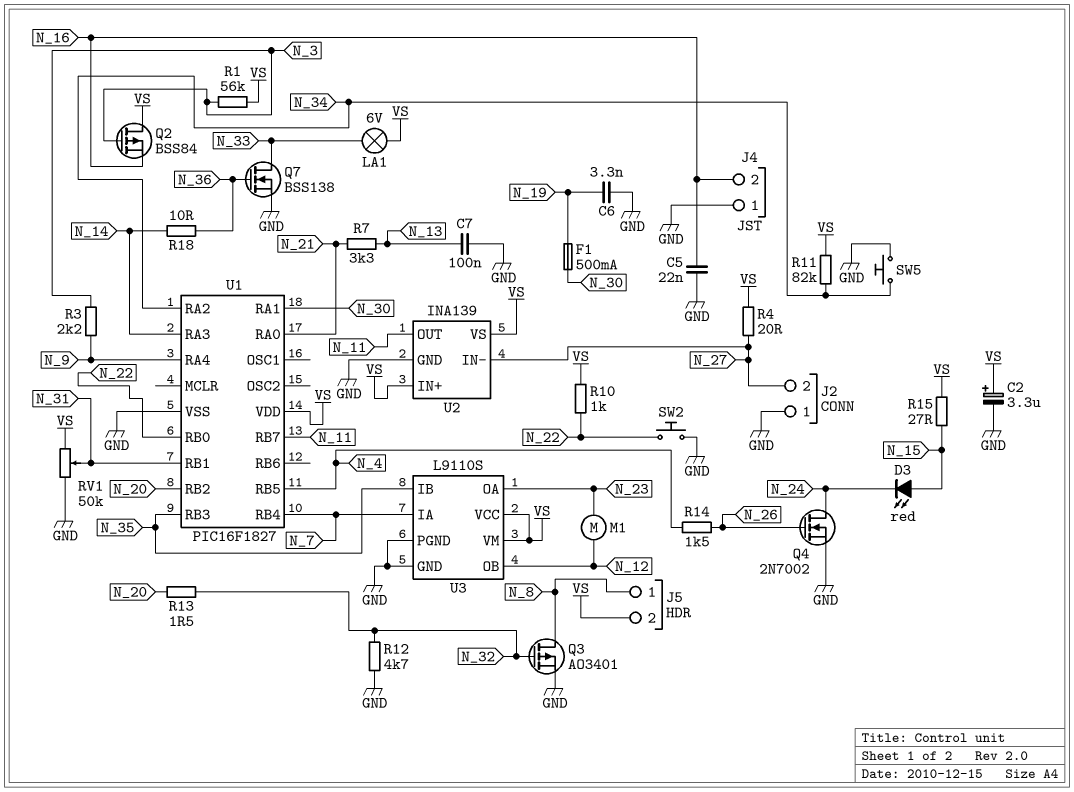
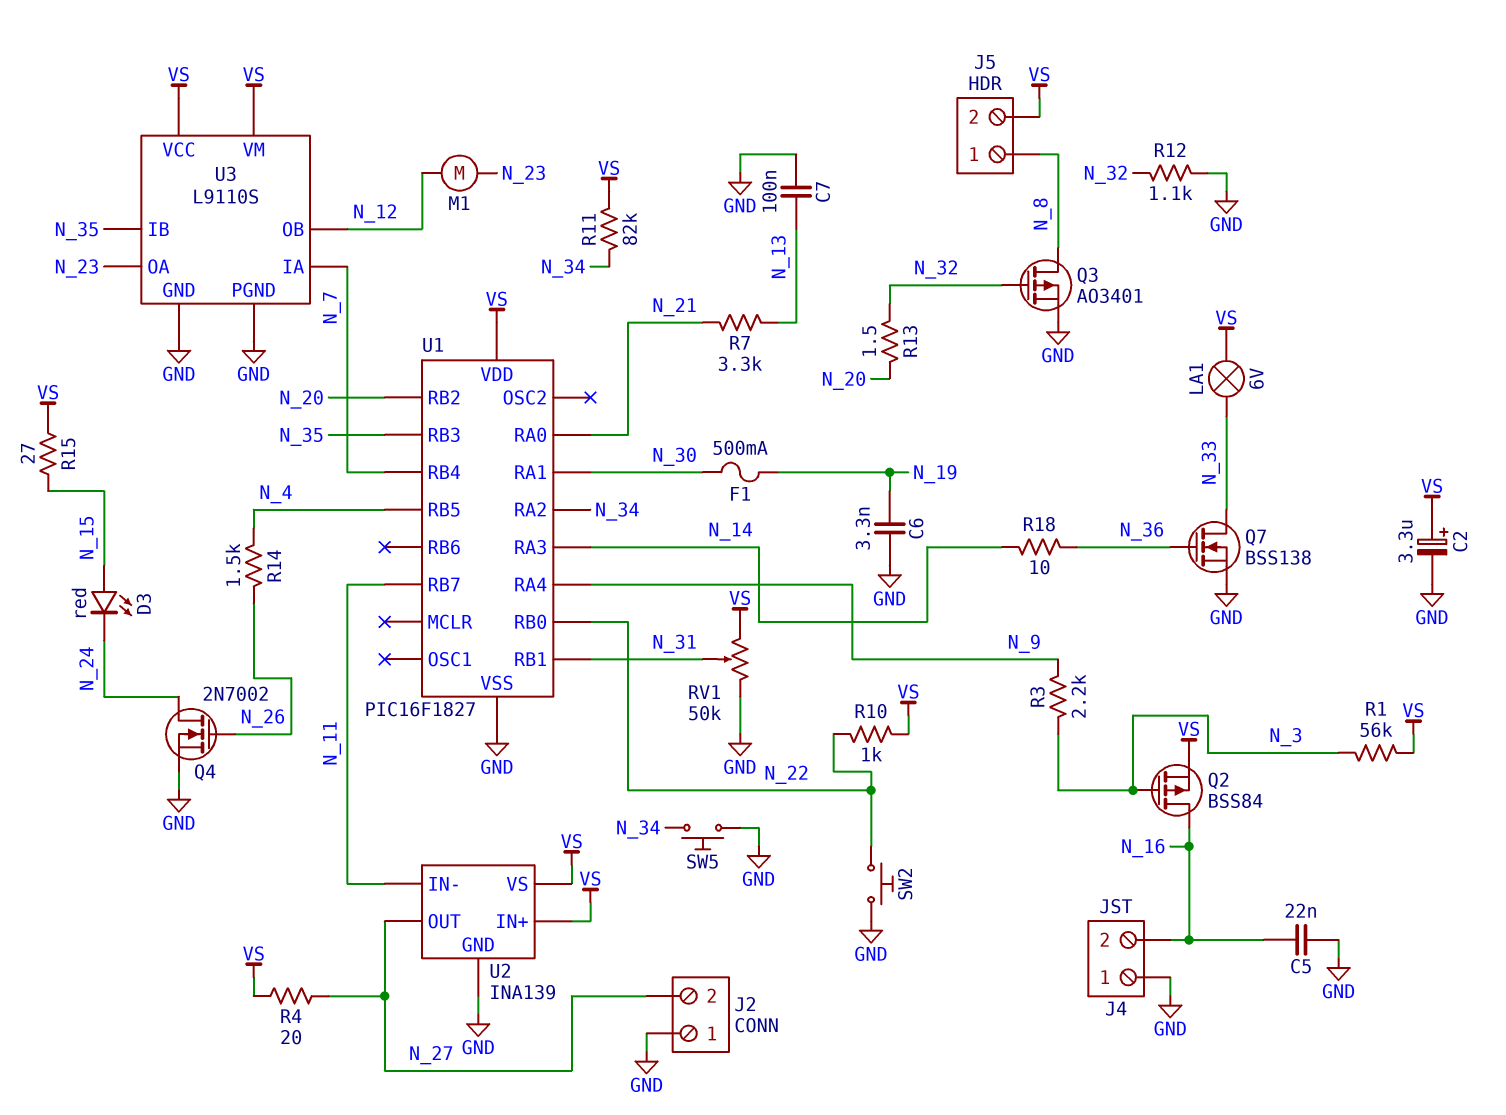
Q2: PMOS BSS84 (G N_3, D VS, S N_16) -> PMOS BSS84 (G N_3, D N_16, S VS)
R12: 4.7k (GND, N_32) -> 1.1k (GND, N_32)
U2 pin IN-: N_27 -> N_11
U2 pin OUT: N_11 -> N_27

